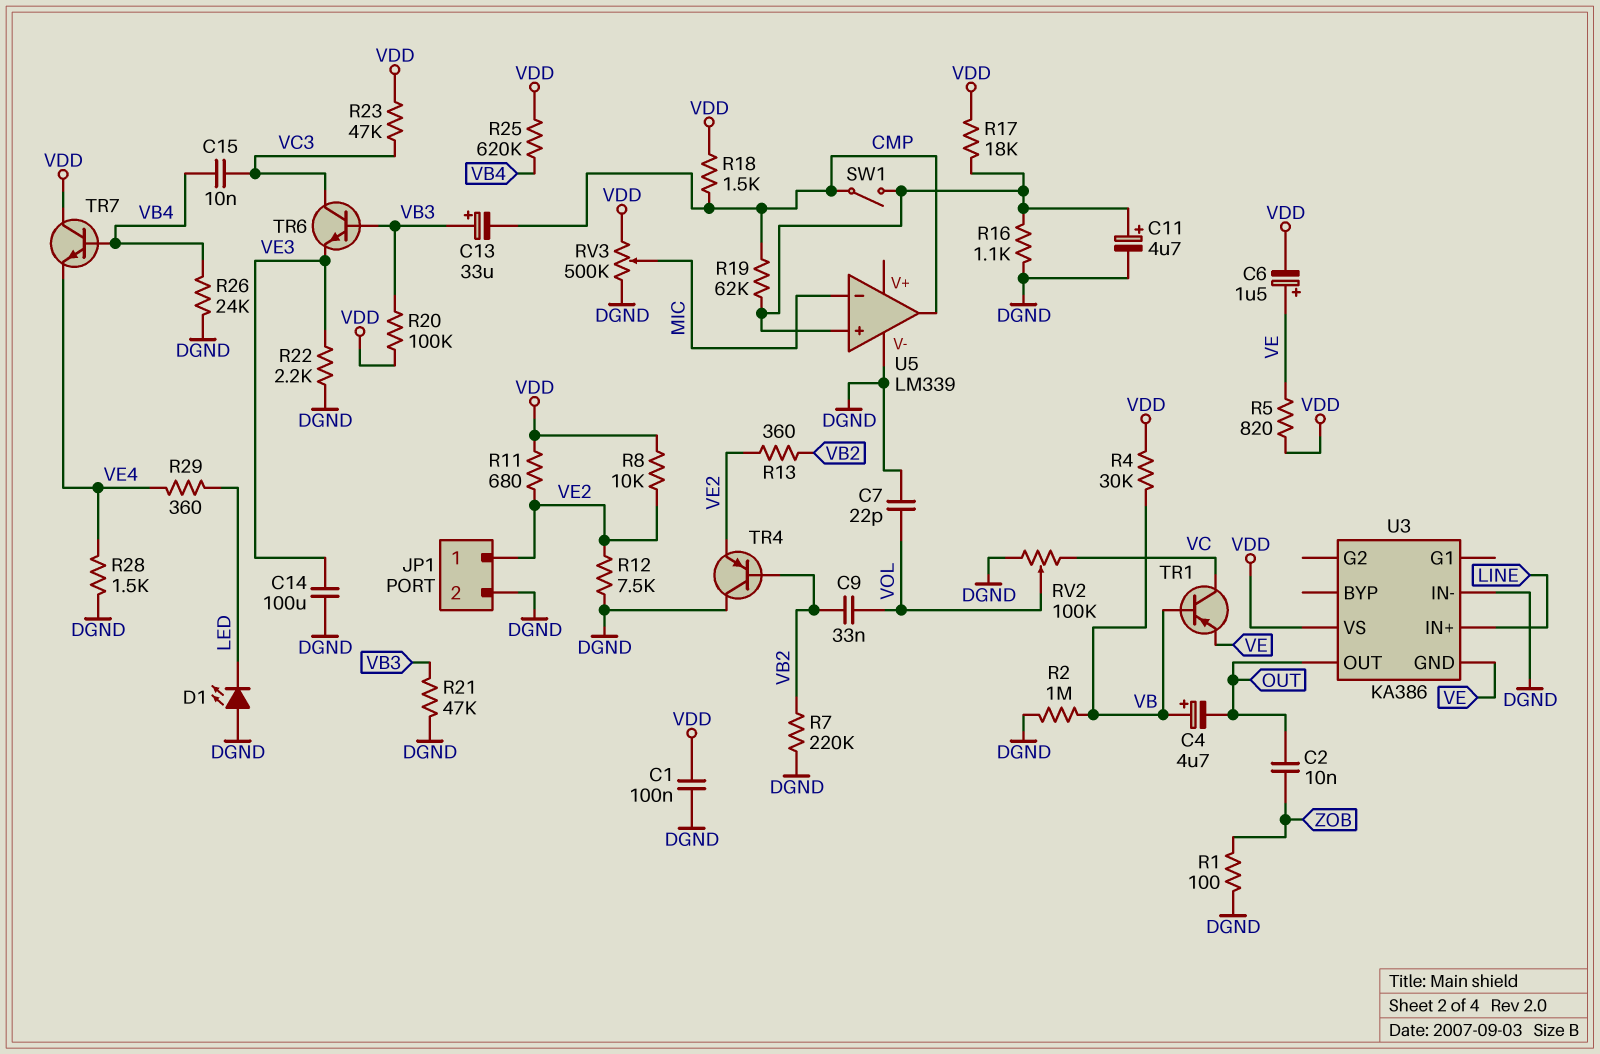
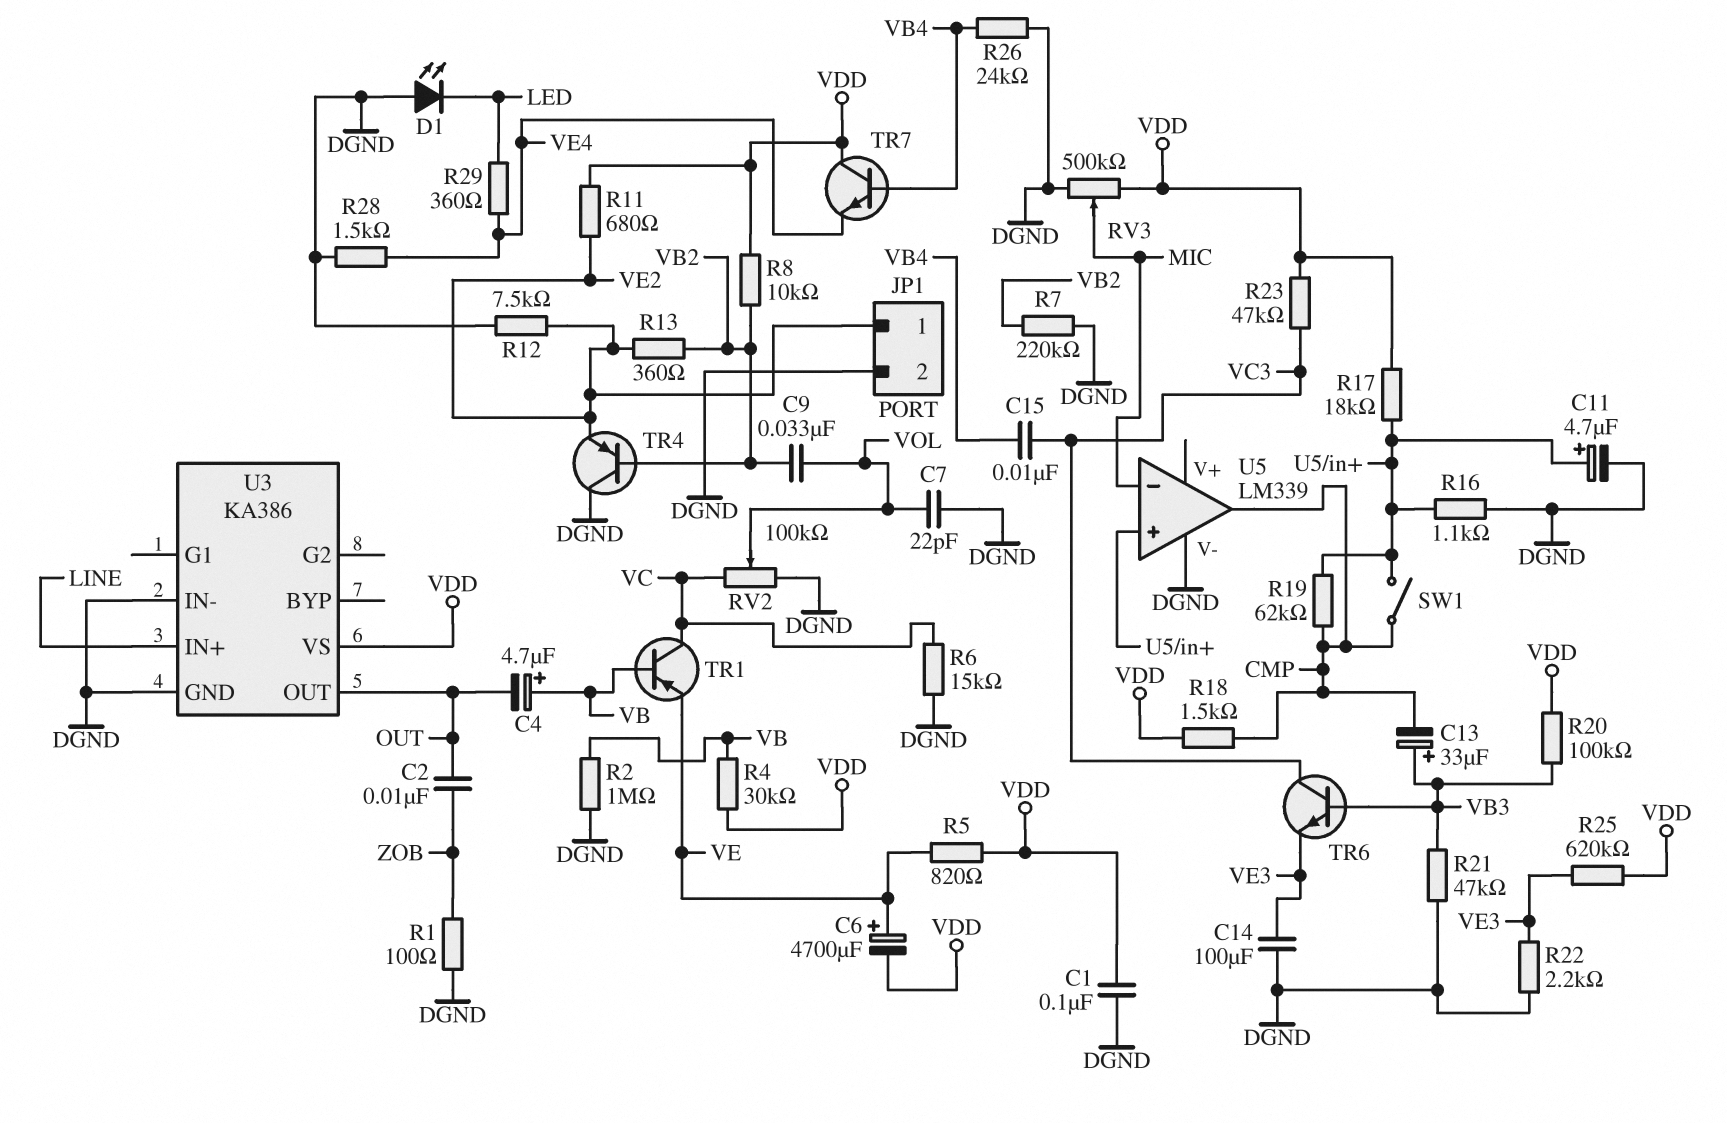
C6: 1.5uF (plus VE, minus VDD) -> 4700uF (plus VE, minus VDD)
R6: none -> 15k (DGND, VC)
R8: 10k (VDD, VE2) -> 10k (VB2, VDD)
R25: 620k (VB4, VDD) -> 620k (VDD, VE3)
U3 pin GND: VE -> DGND

